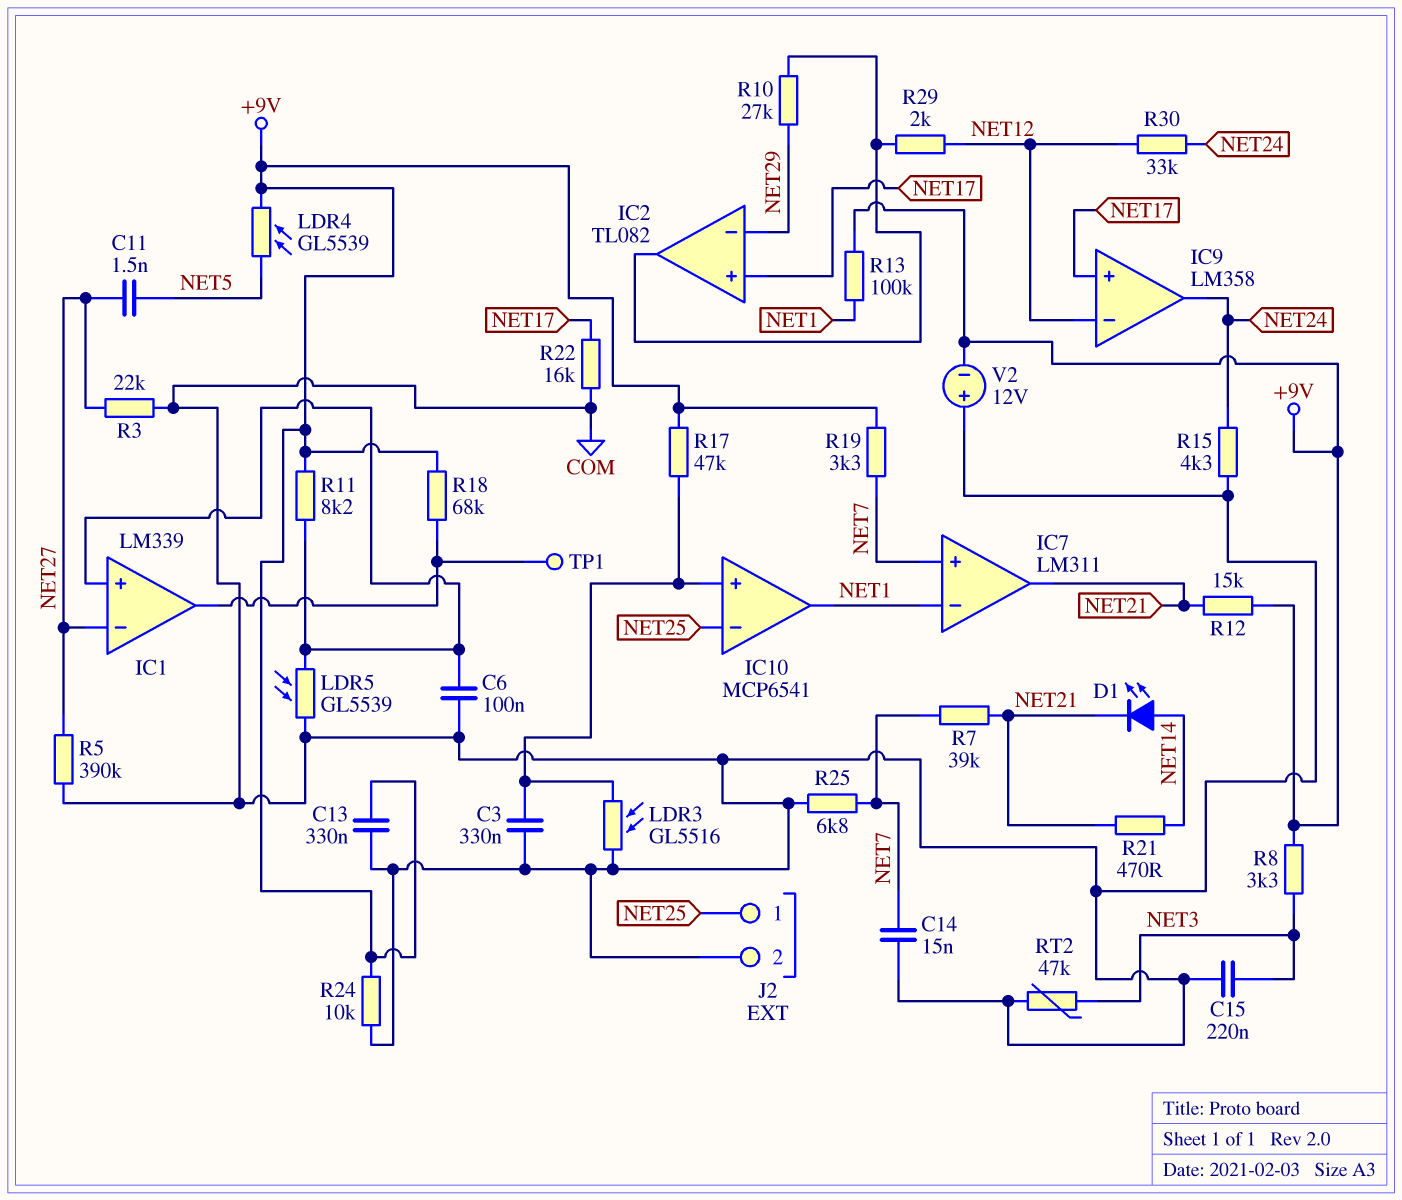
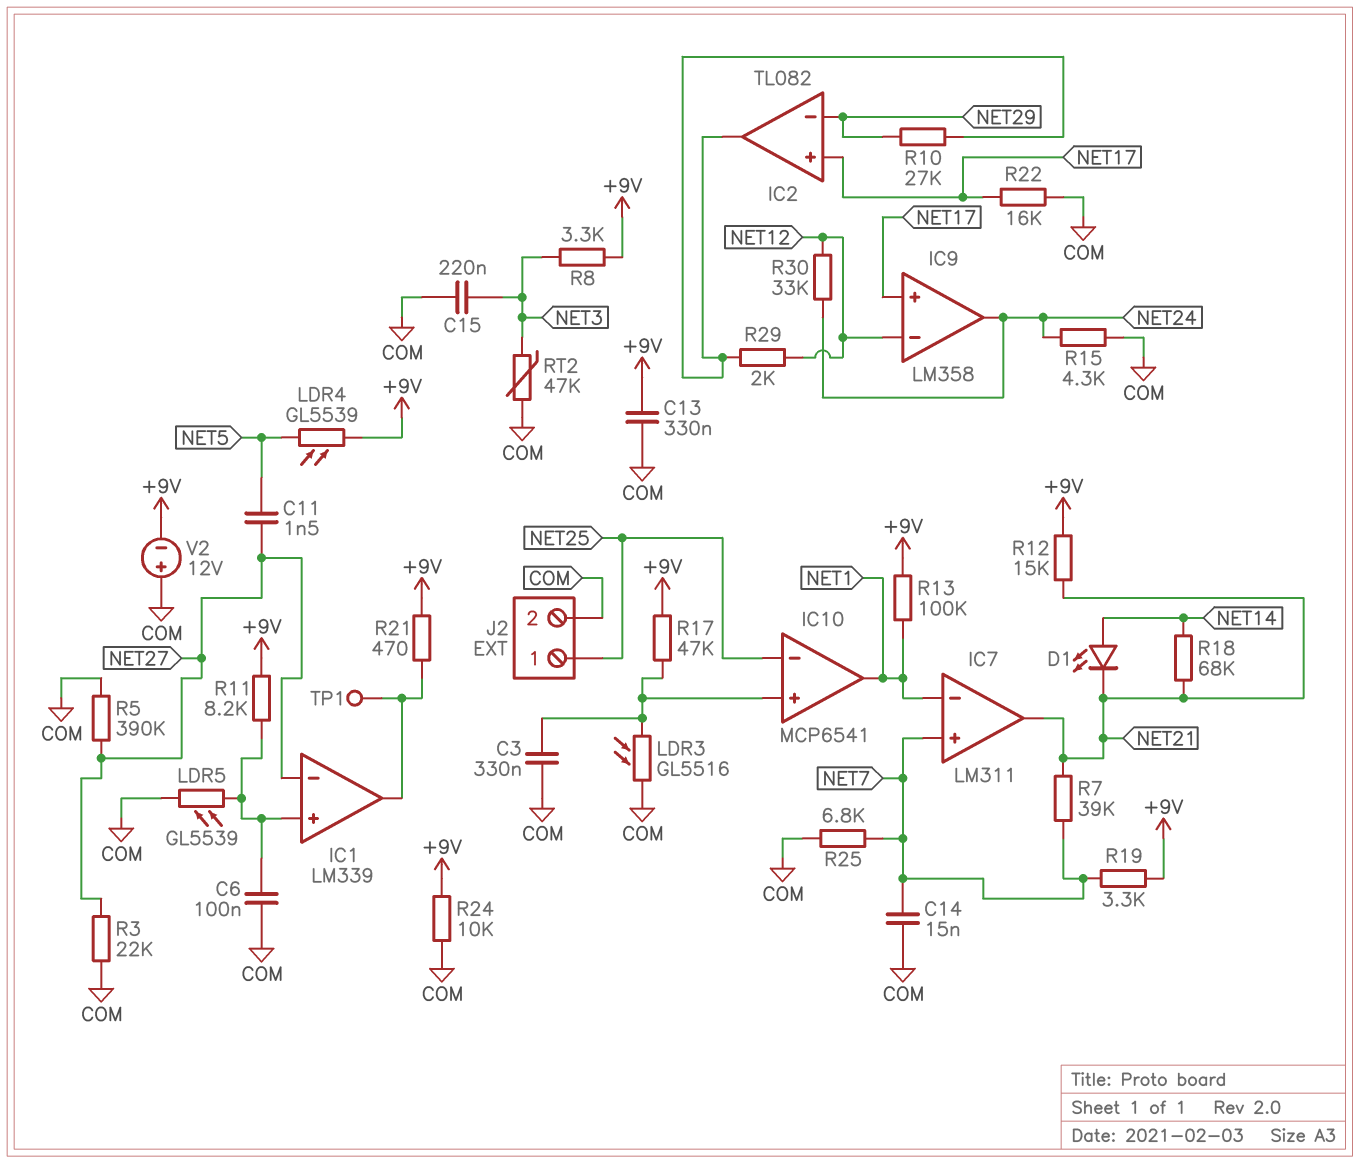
R18: 68k (+9V, IC1/out) -> 68k (NET14, NET21)
R21: 470 (NET14, NET21) -> 470 (+9V, IC1/out)

